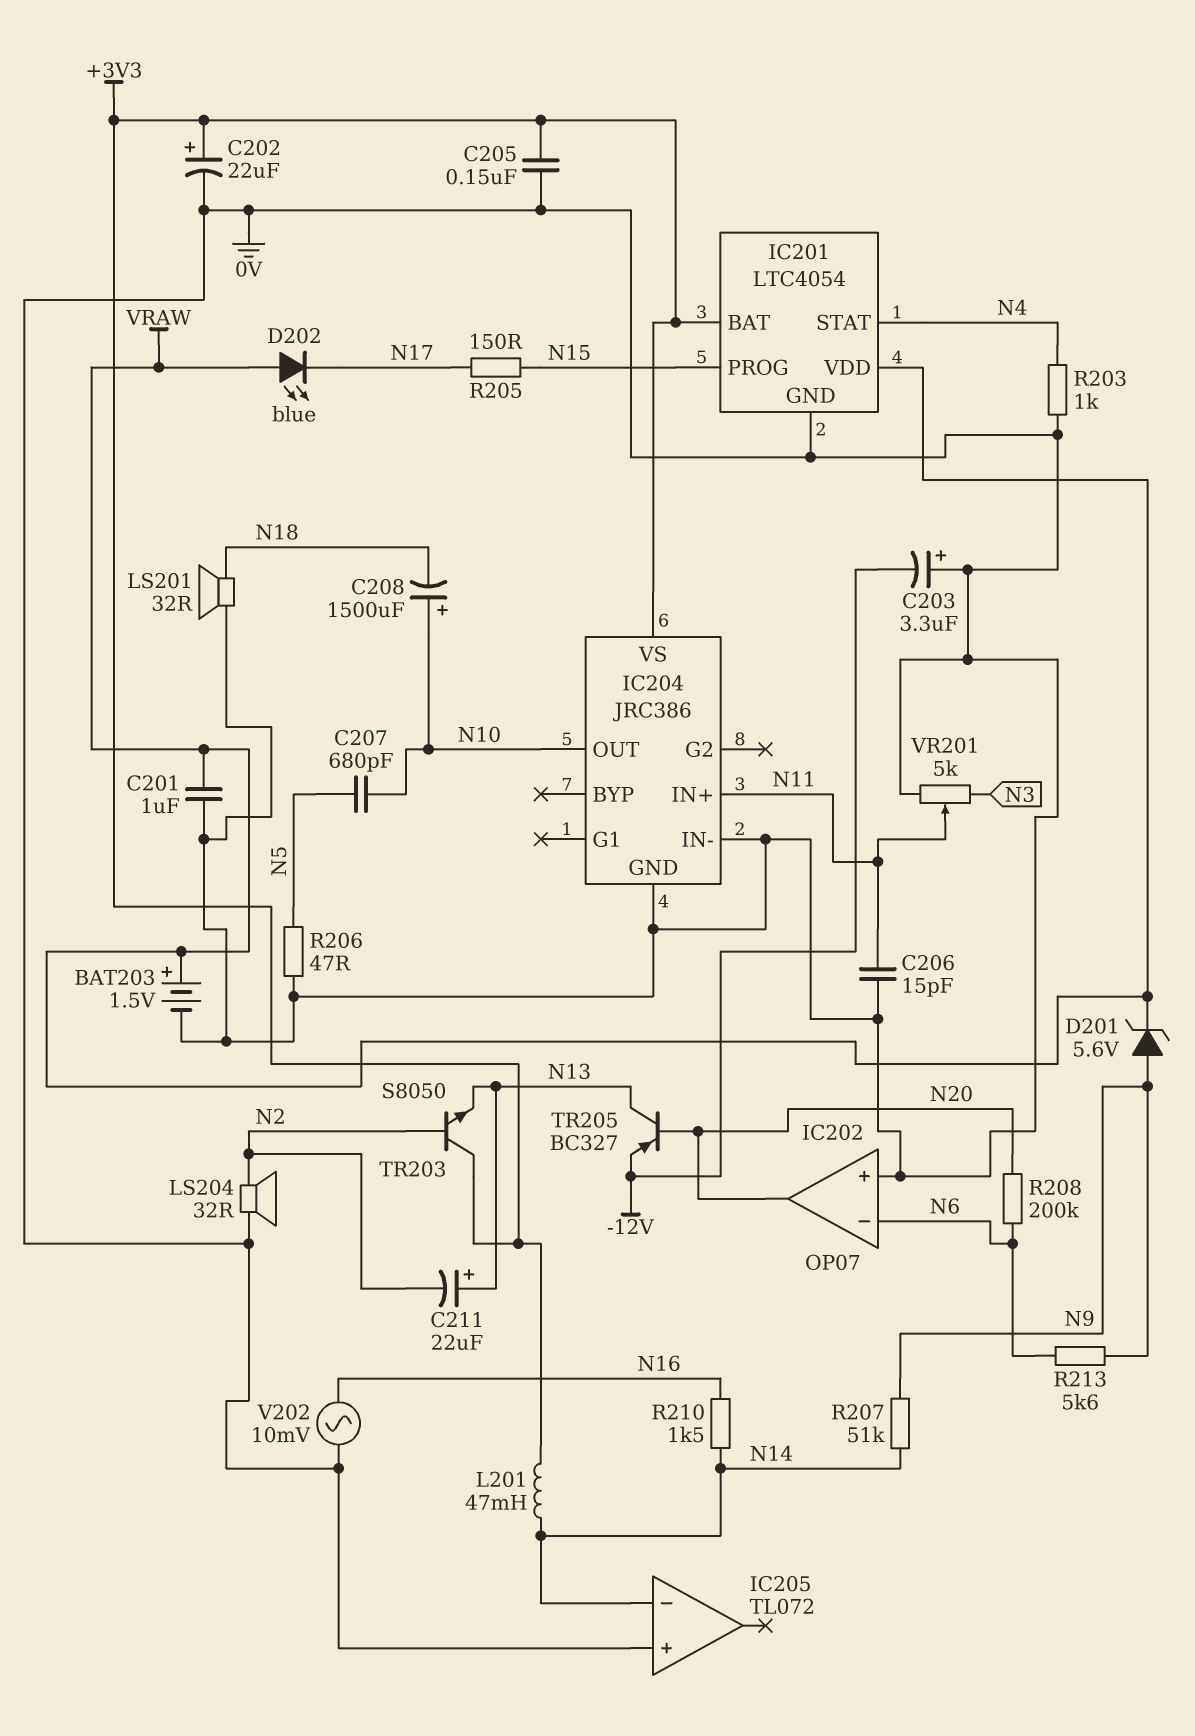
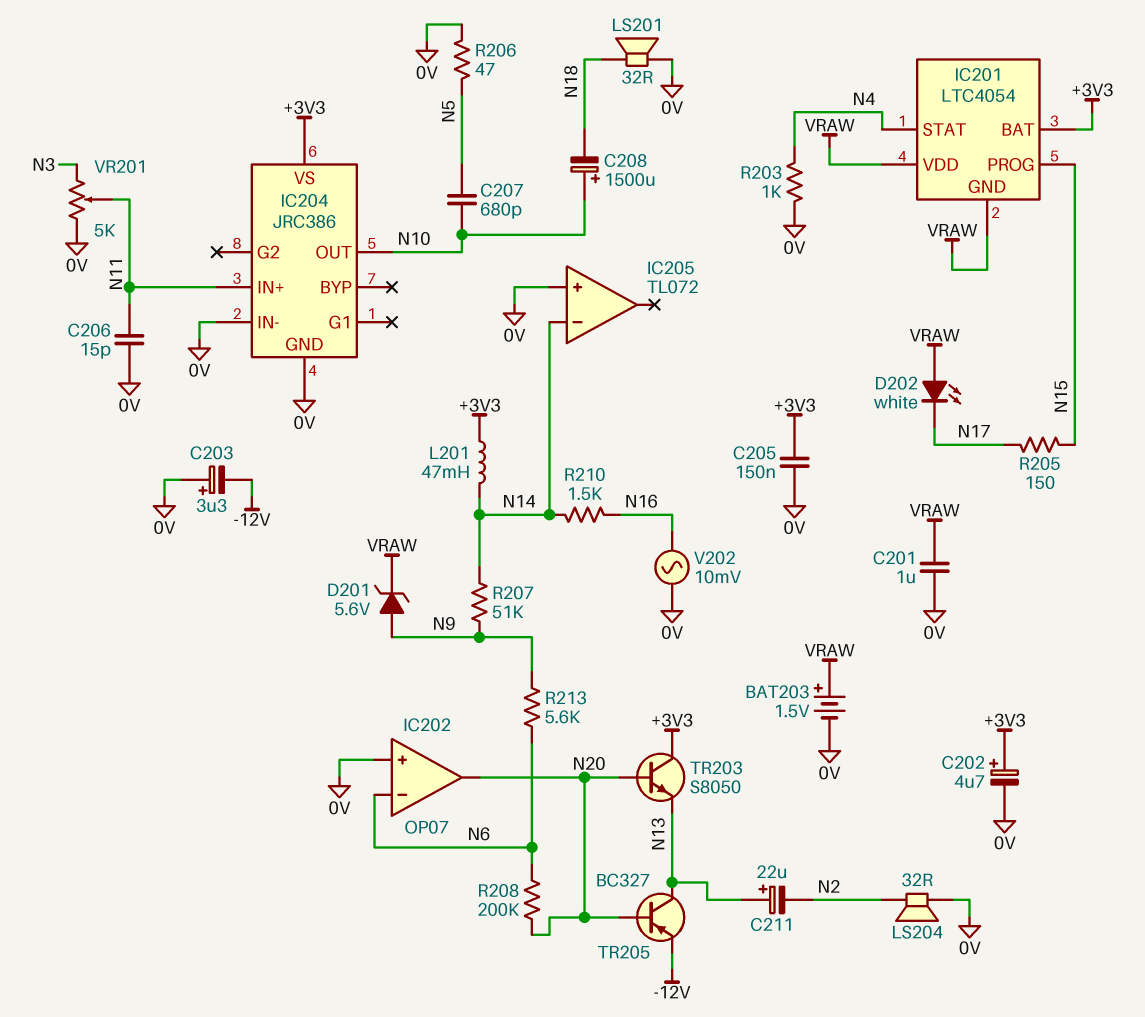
C202: 22uF (plus +3V3, minus 0V) -> 4.7uF (plus +3V3, minus 0V)
D202: LED blue (A VRAW, K N17) -> LED white (A VRAW, K N17)
IC201 pin GND: 0V -> VRAW
TR203: NPN S8050 (B N2, C +3V3, E N13) -> NPN S8050 (B N20, C +3V3, E N13)

